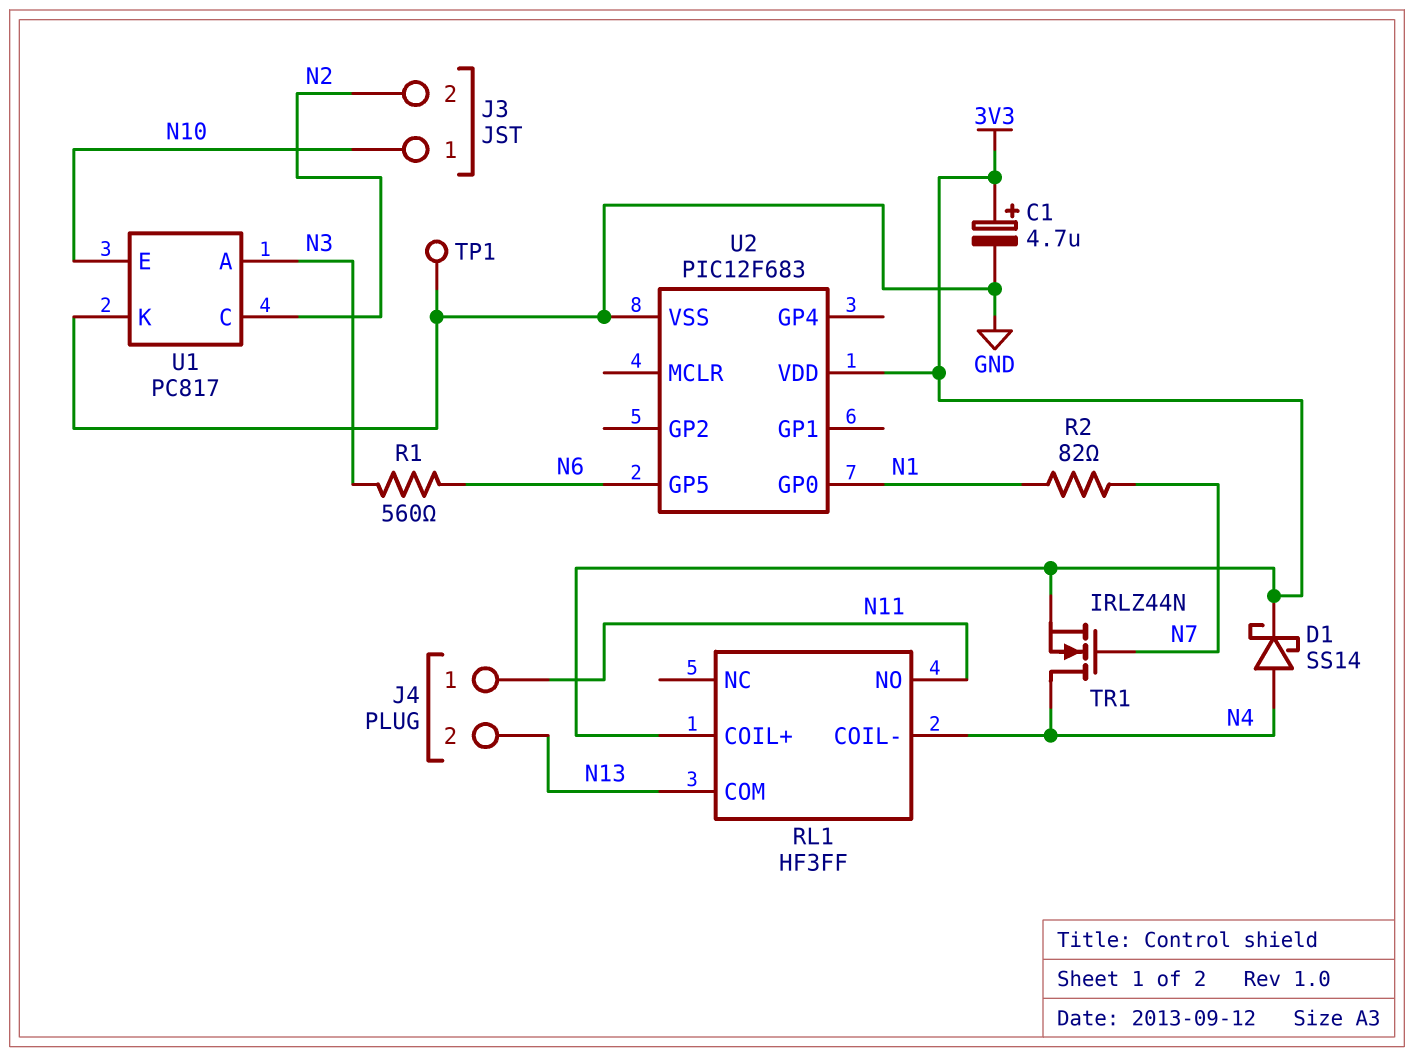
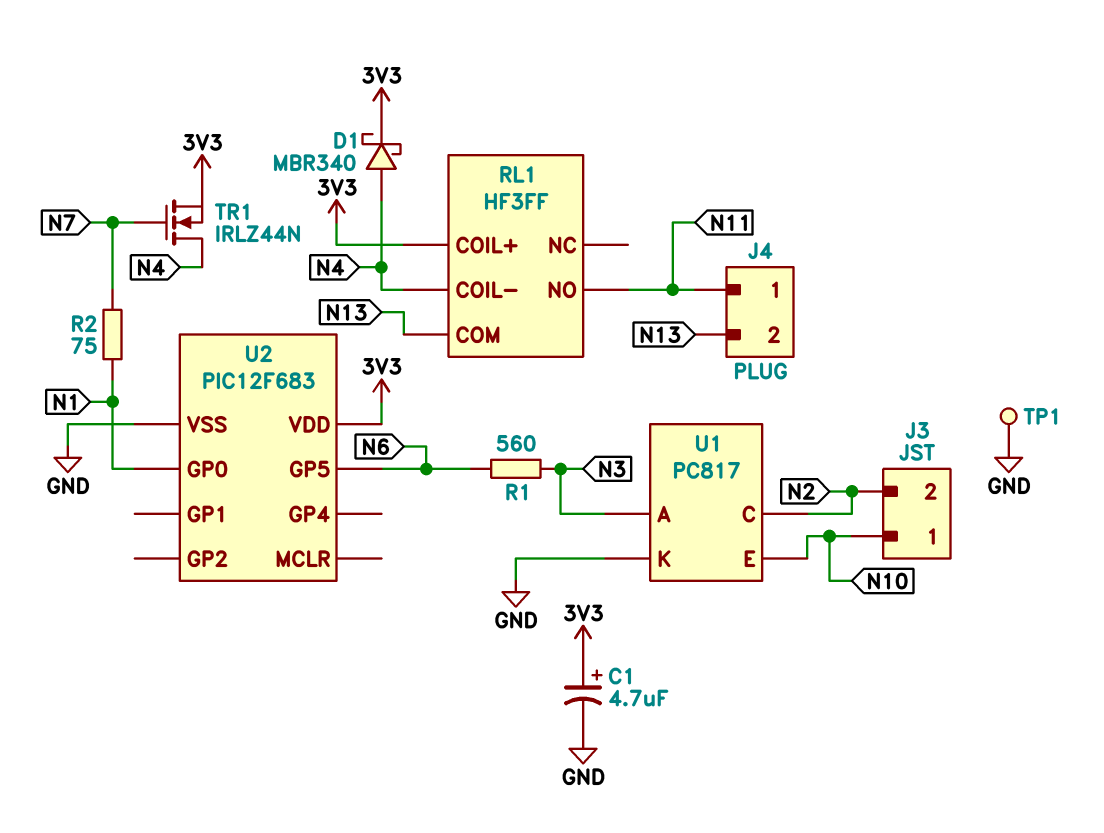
D1: schottky SS14 (A N4, K 3V3) -> schottky MBR340 (A N4, K 3V3)
R2: 82 (N1, N7) -> 75 (N1, N7)

